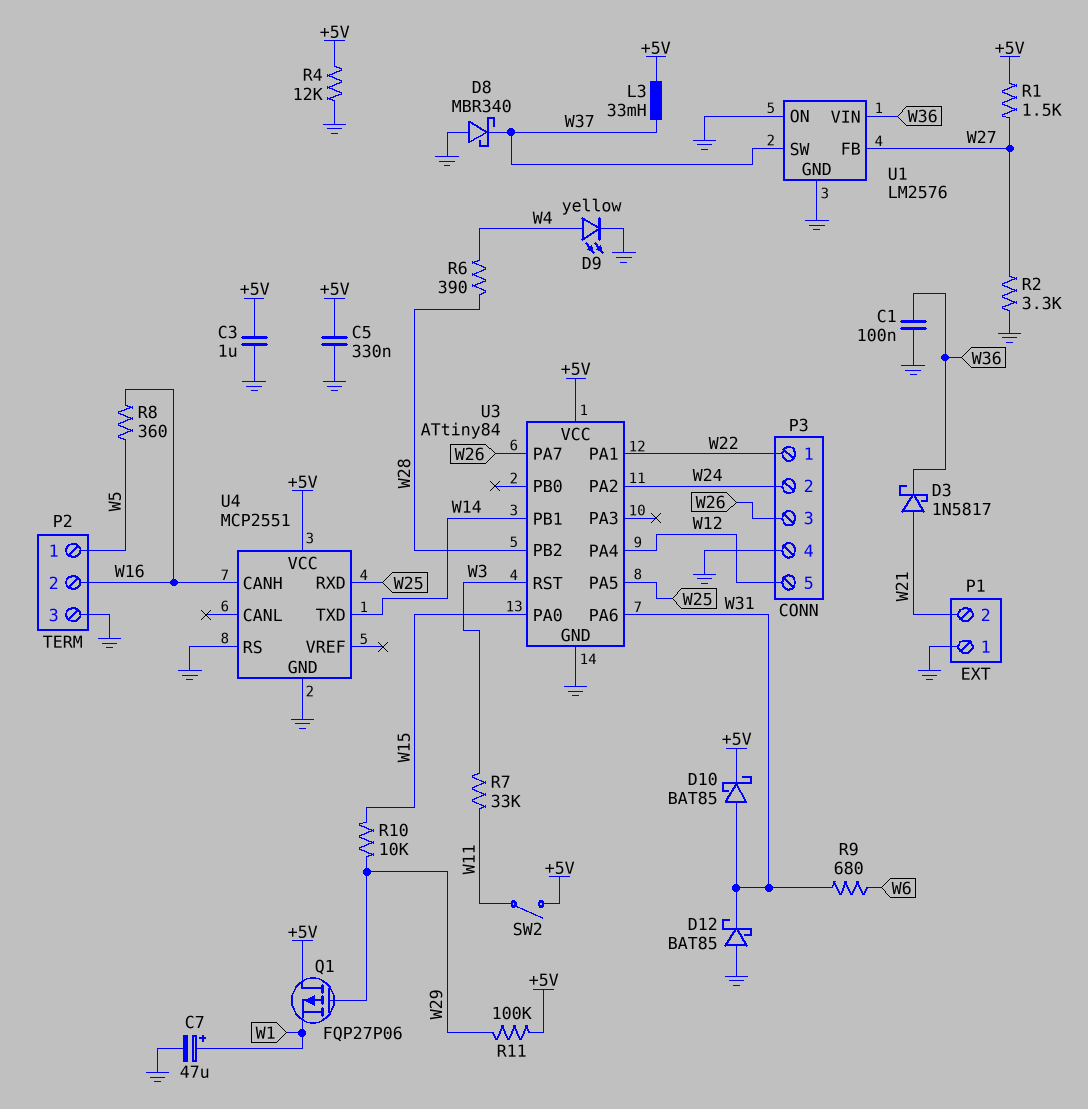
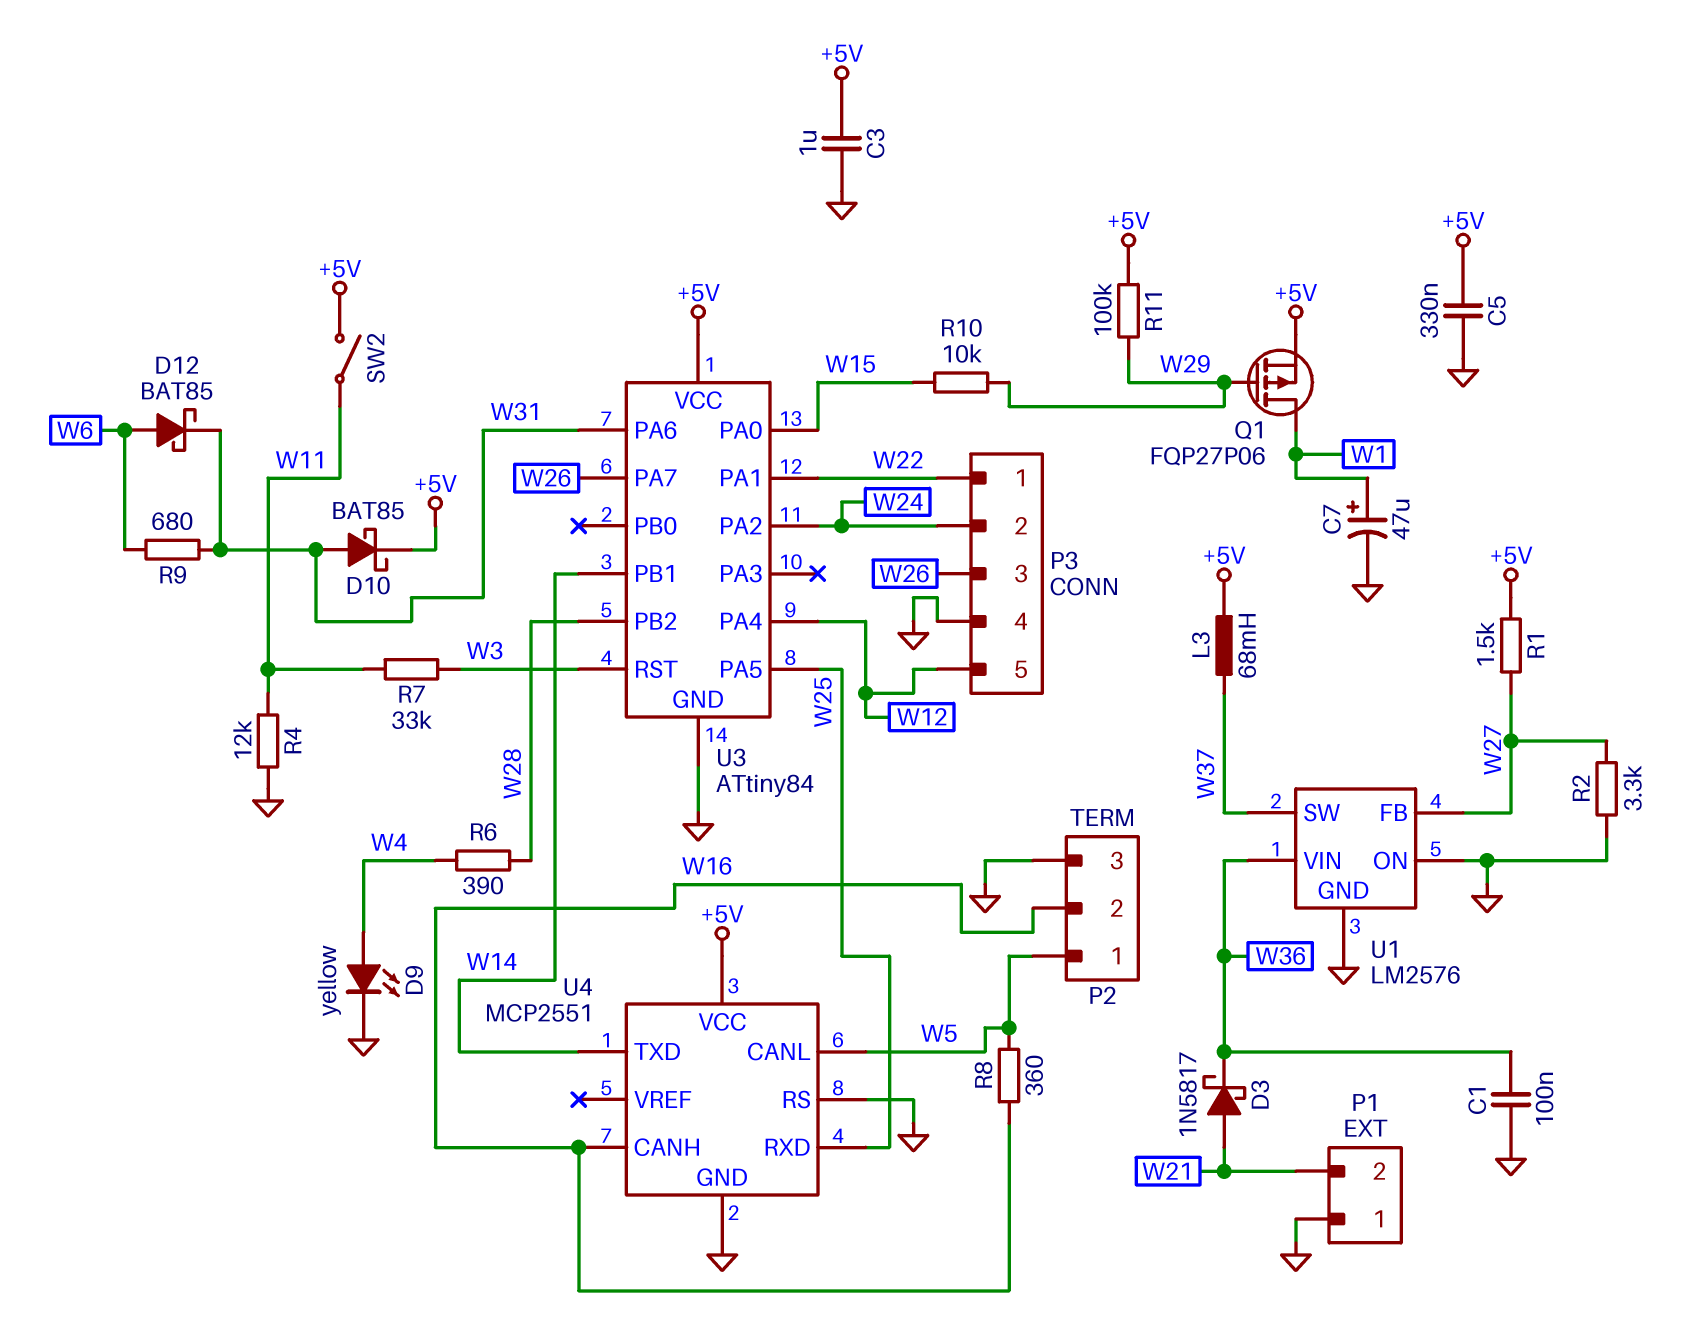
D8: schottky MBR340 (A GND, K W37) -> none
D12: schottky BAT85 (A GND, K W31) -> schottky BAT85 (A W6, K W31)
L3: 33mH (+5V, W37) -> 68mH (+5V, W37)
Q1: PMOS FQP27P06 (G W29, D +5V, S W1) -> PMOS FQP27P06 (G W29, D W1, S +5V)
R4: 12k (+5V, GND) -> 12k (GND, W11)
U4 pin CANL: none -> W5

